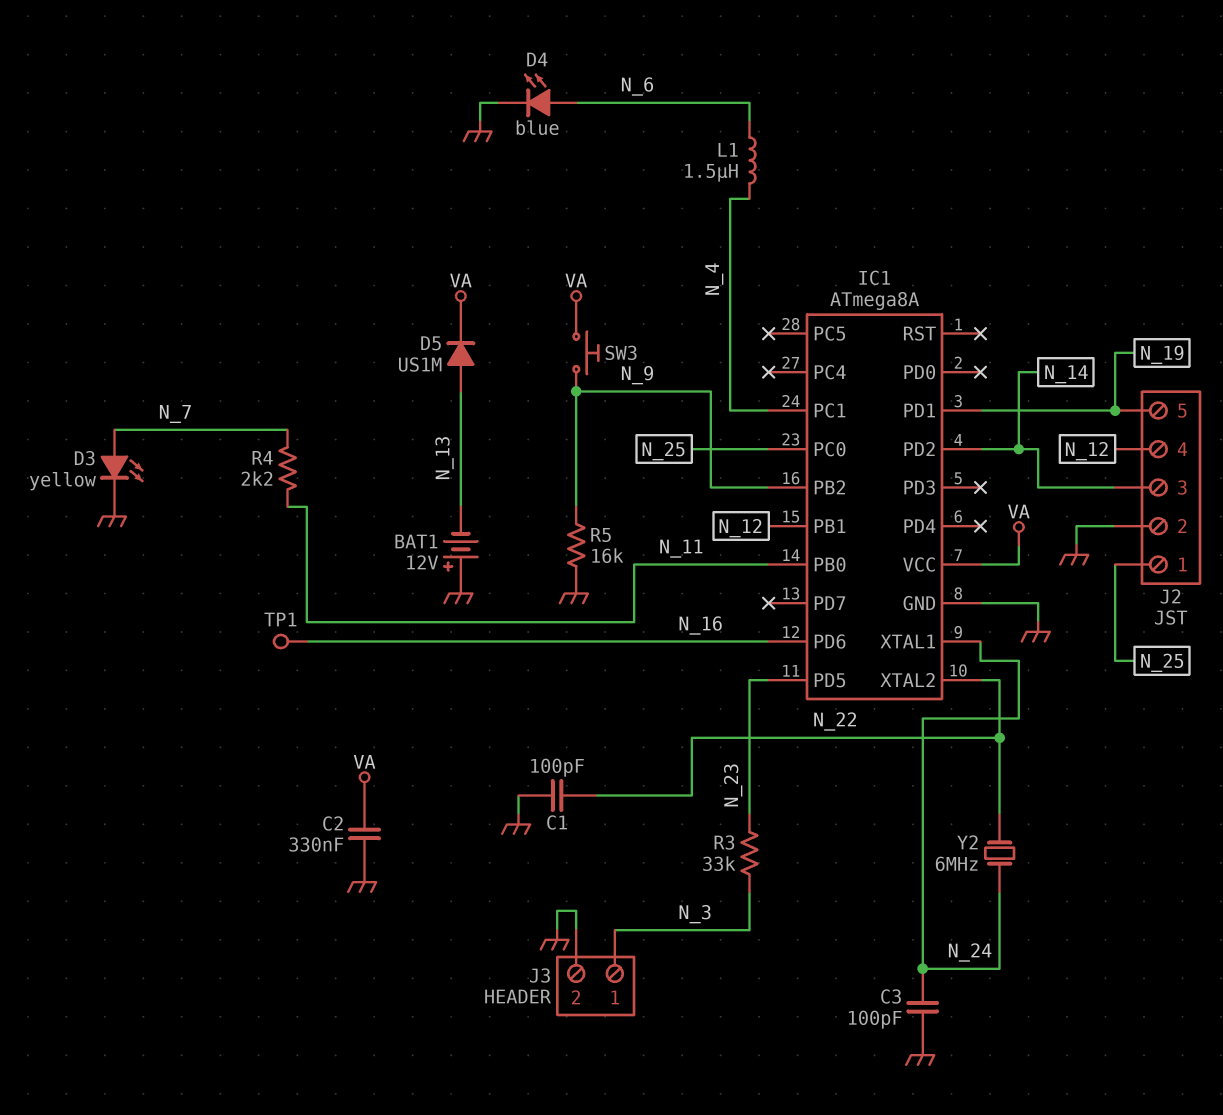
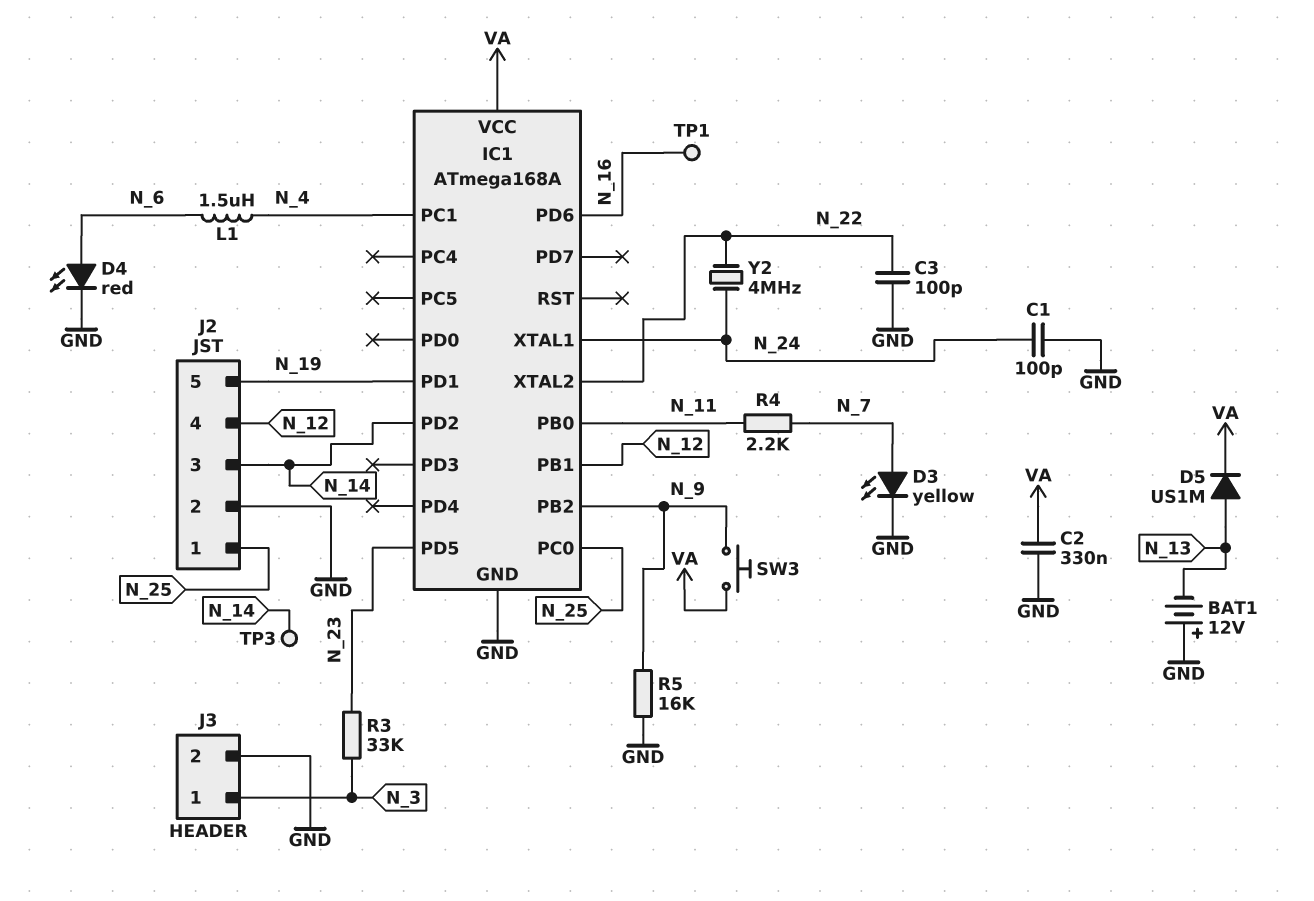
C1: 100pF (GND, N_22) -> 100pF (GND, N_24)
C3: 100pF (GND, N_24) -> 100pF (GND, N_22)
D4: LED blue (A N_6, K GND) -> LED red (A N_6, K GND)
IC1: ATmega8A -> ATmega168A
TP3: none -> test point (N_14)
Y2: 6MHz (N_22, N_24) -> 4MHz (N_22, N_24)

